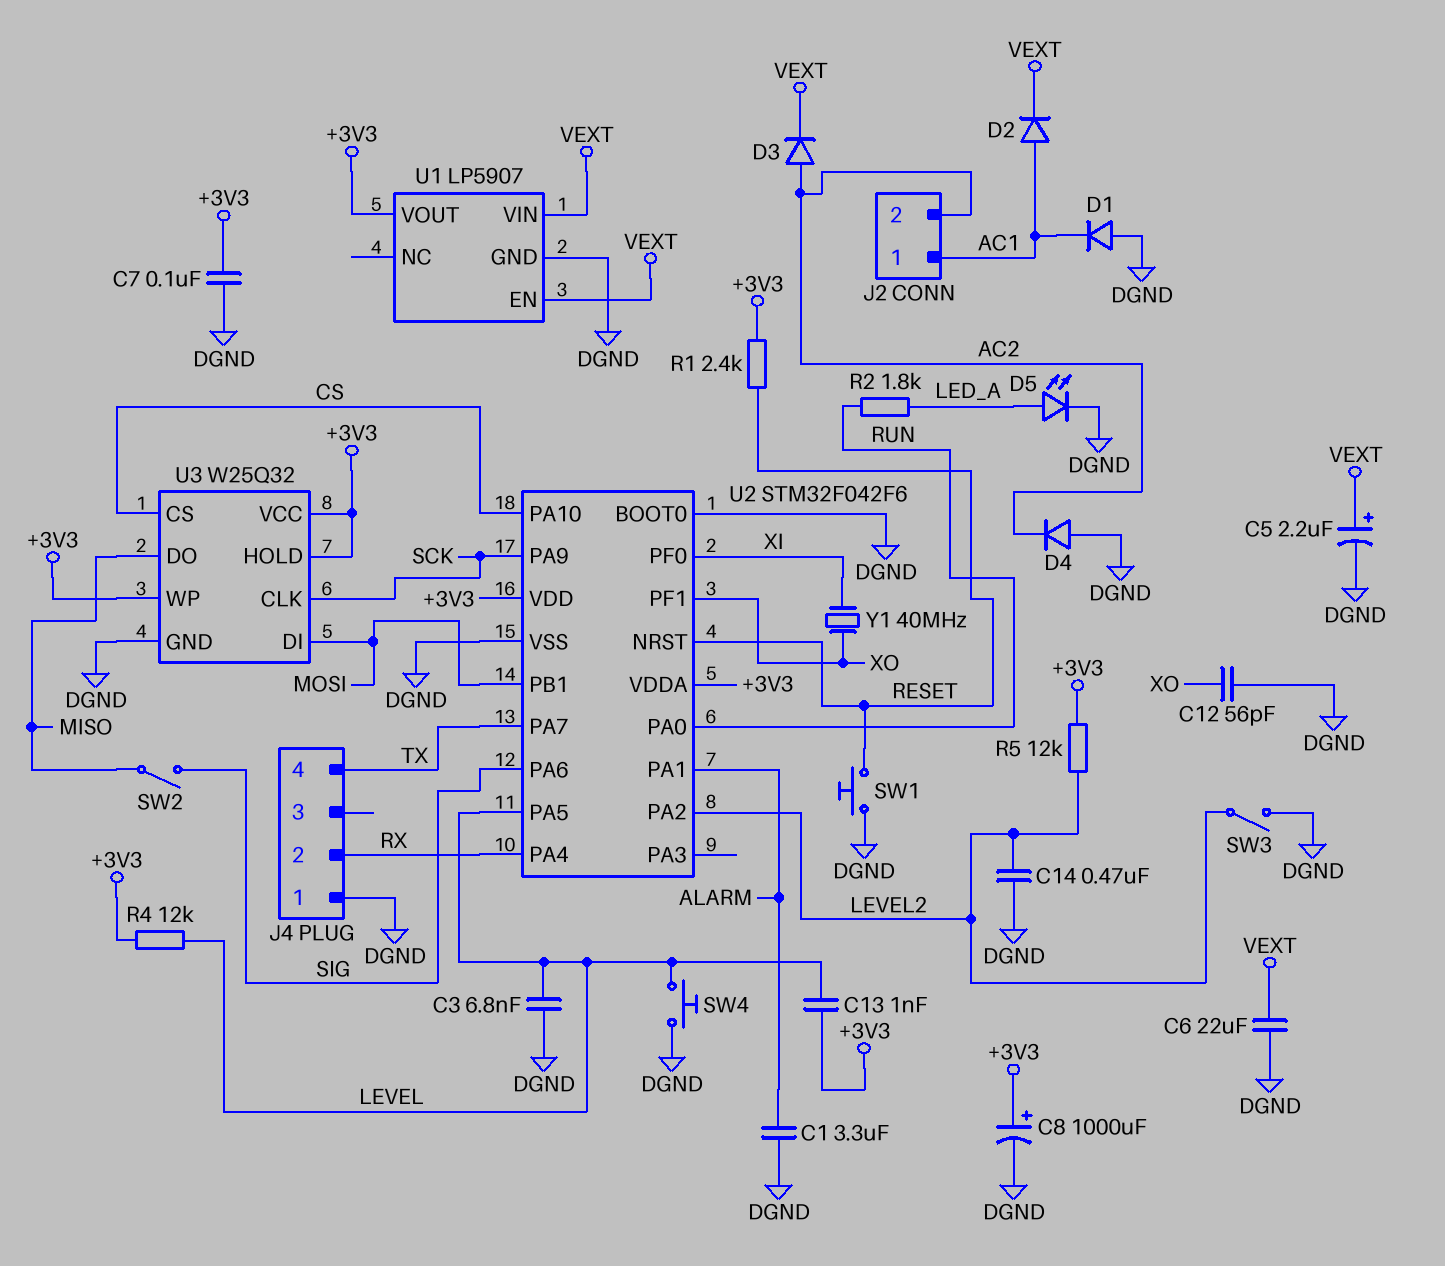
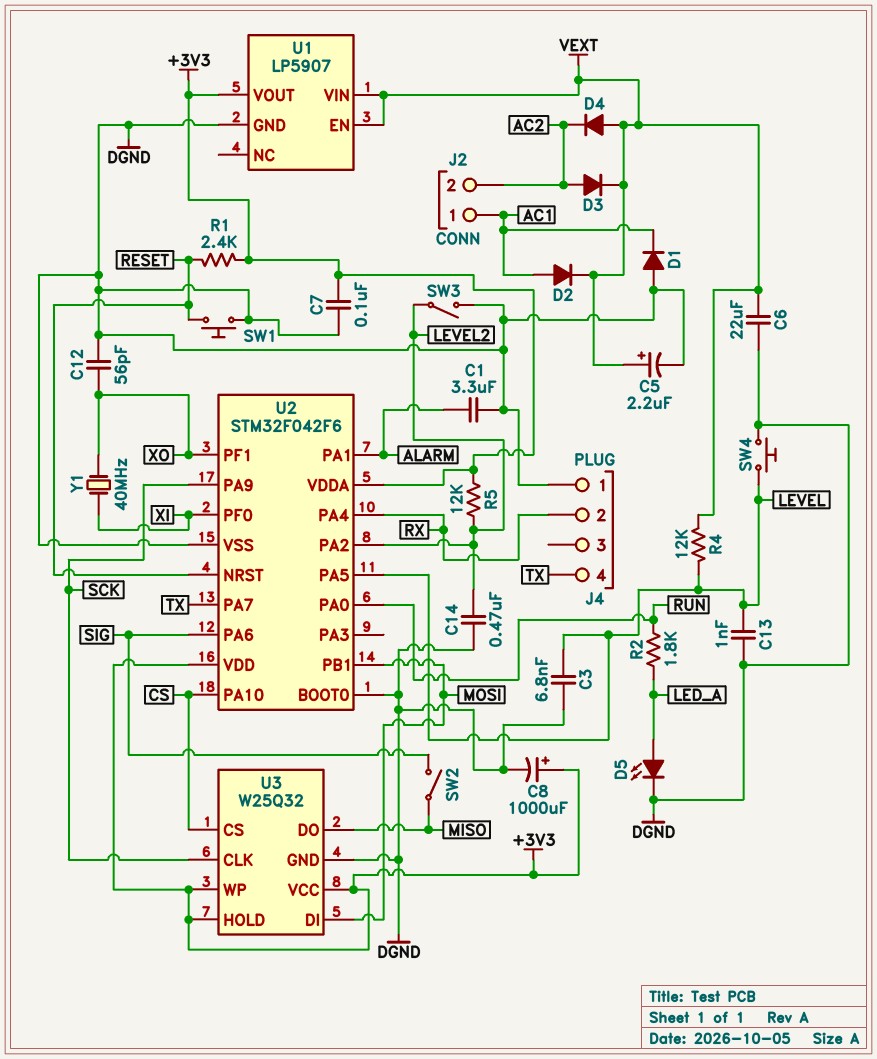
C13: 1nF (+3V3, LEVEL) -> 1nF (DGND, LEVEL)
D4: diode (A DGND, K AC2) -> diode (A VEXT, K AC2)
R4: 12k (+3V3, LEVEL) -> 12k (LEVEL, VEXT)

